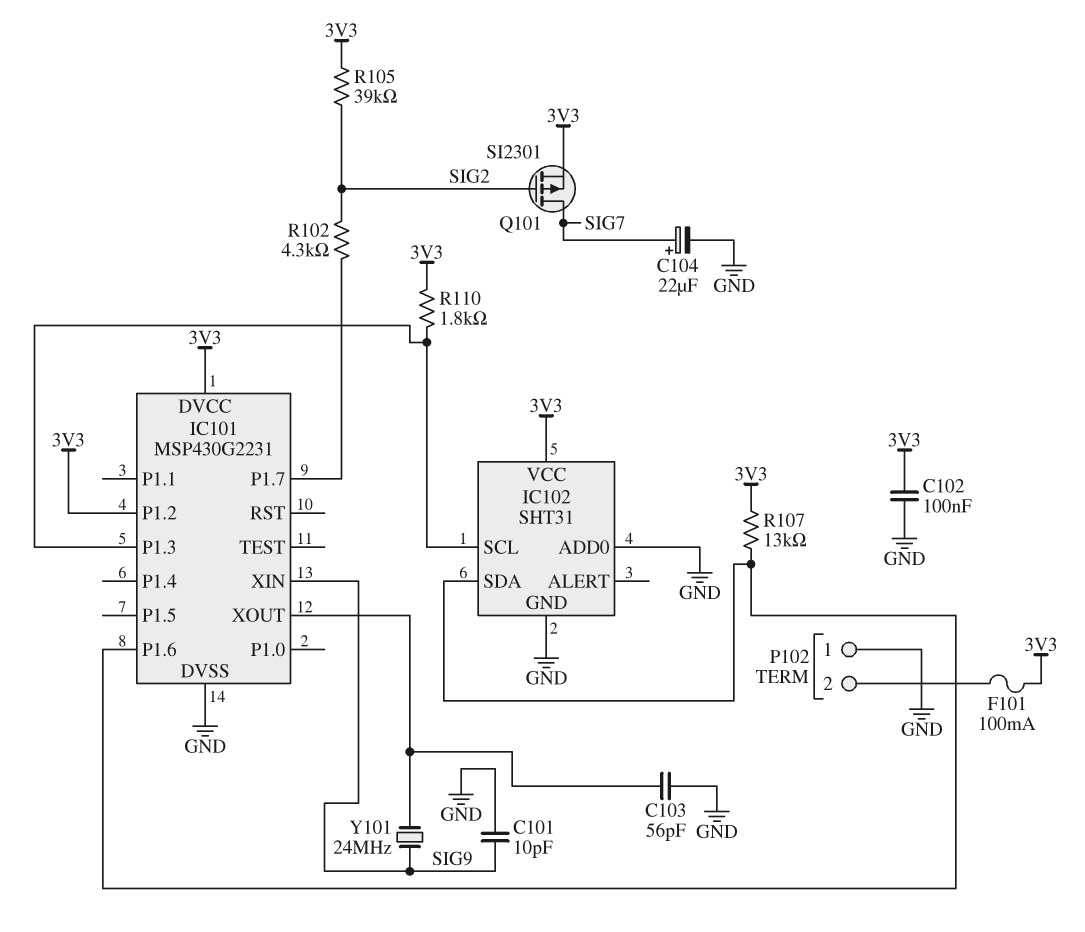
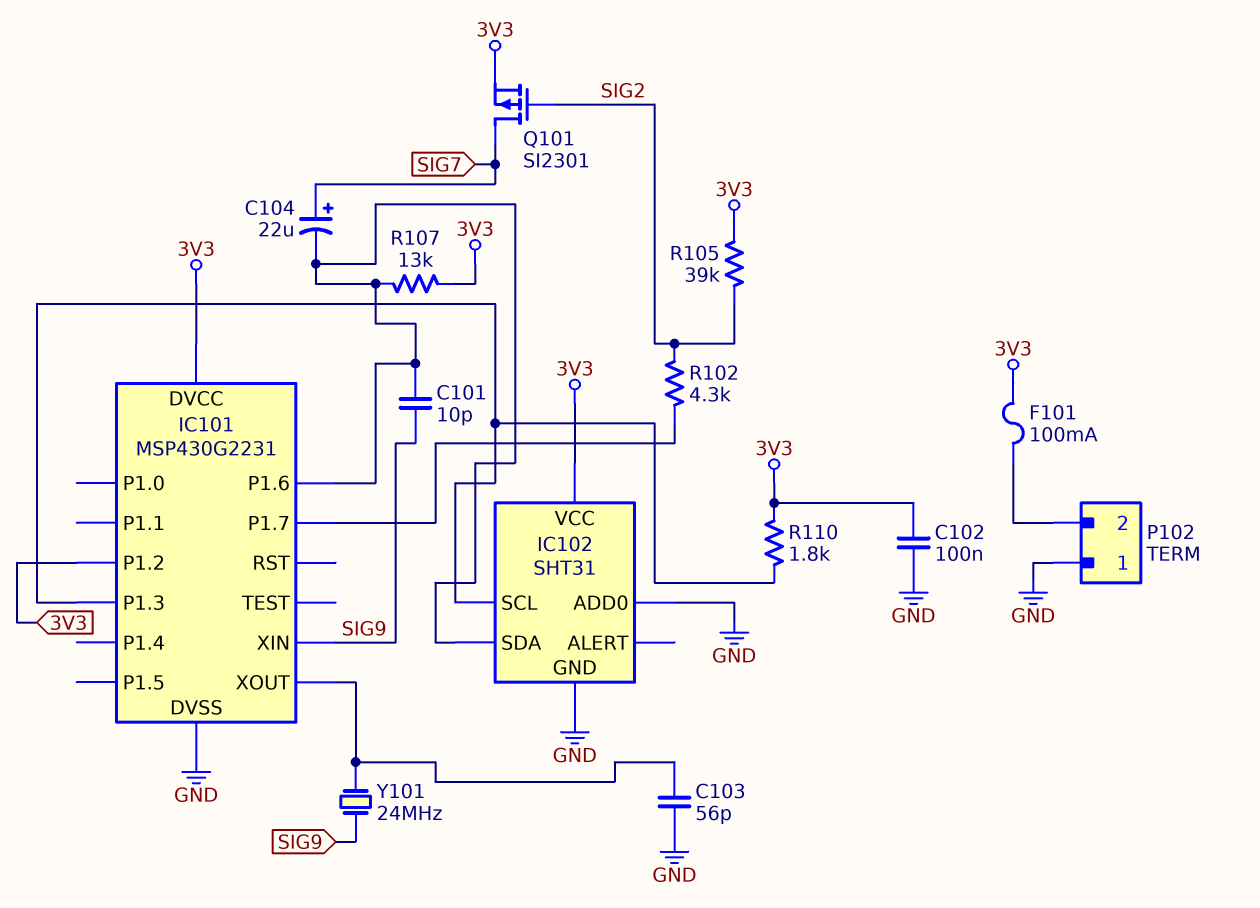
C101: 10pF (GND, SIG9) -> 10pF (IC101/P1.6, SIG9)
C104: 22uF (plus SIG7, minus GND) -> 22uF (plus SIG7, minus IC101/P1.6)

